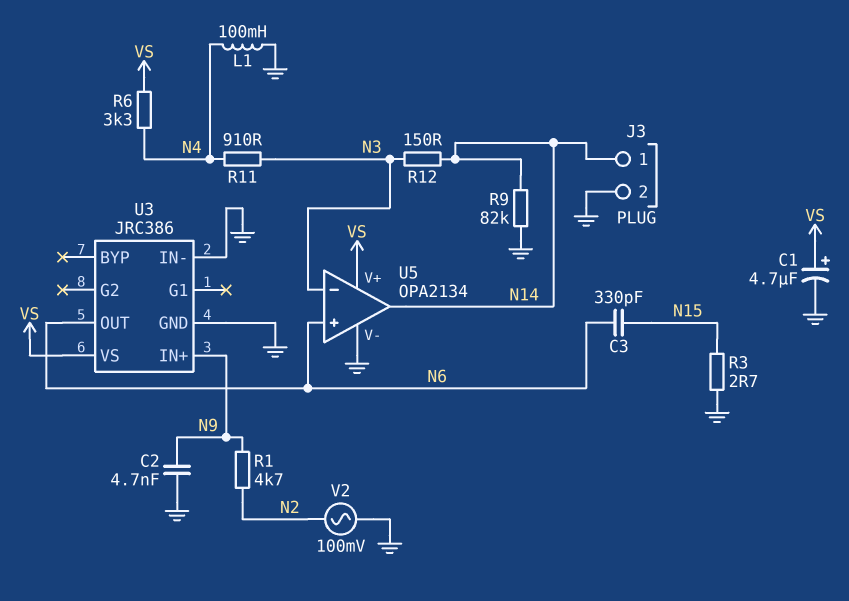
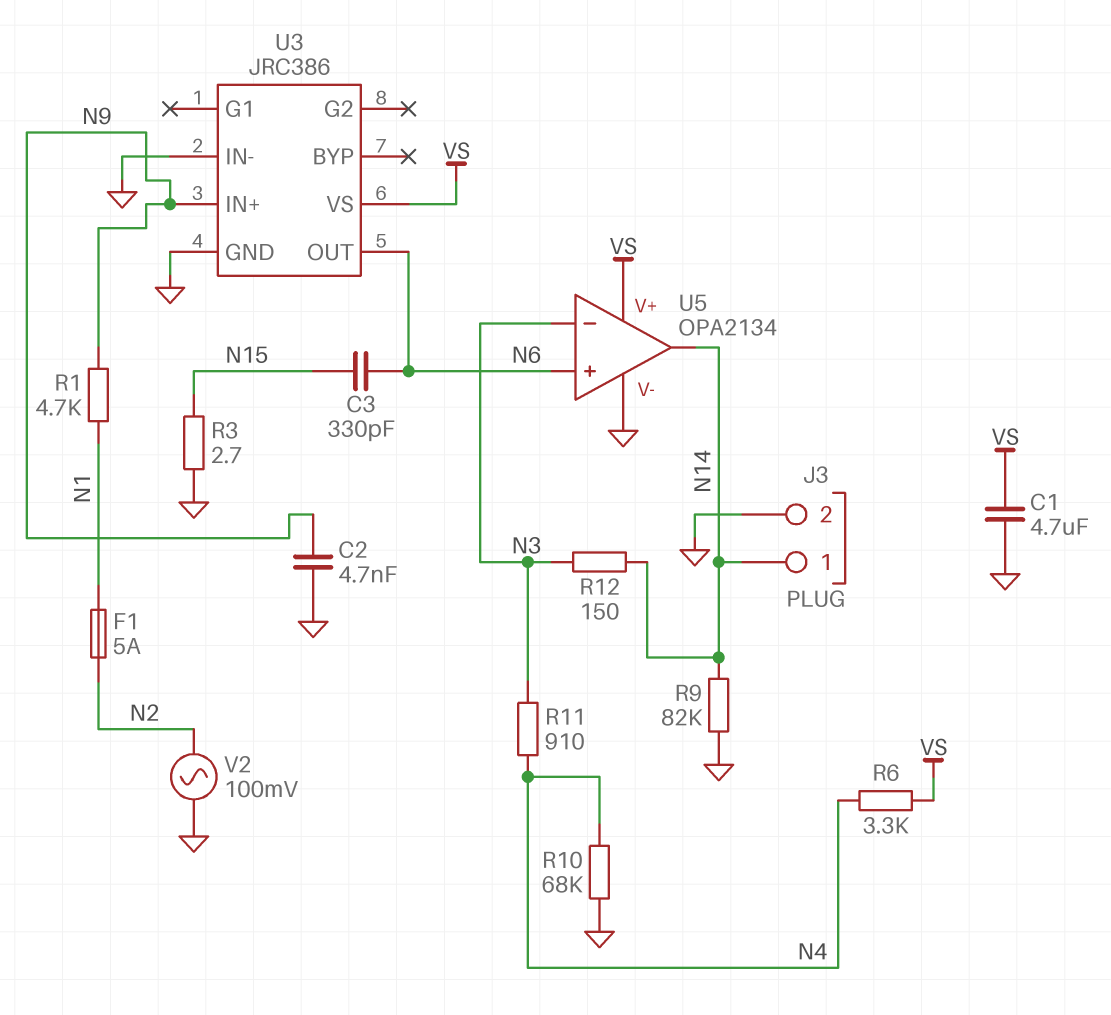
C1: 4.7uF (plus VS, minus GND) -> 4.7uF (GND, VS)
F1: none -> 5A (N1, N2)
L1: 100mH (GND, N4) -> none
R1: 4.7k (N2, N9) -> 4.7k (N1, N9)
R10: none -> 68k (GND, N4)

